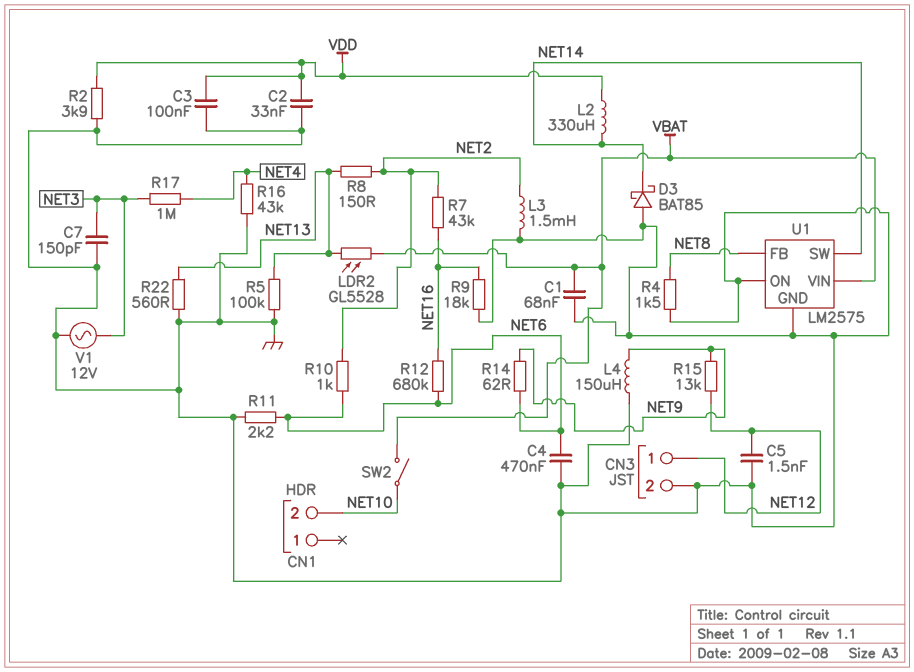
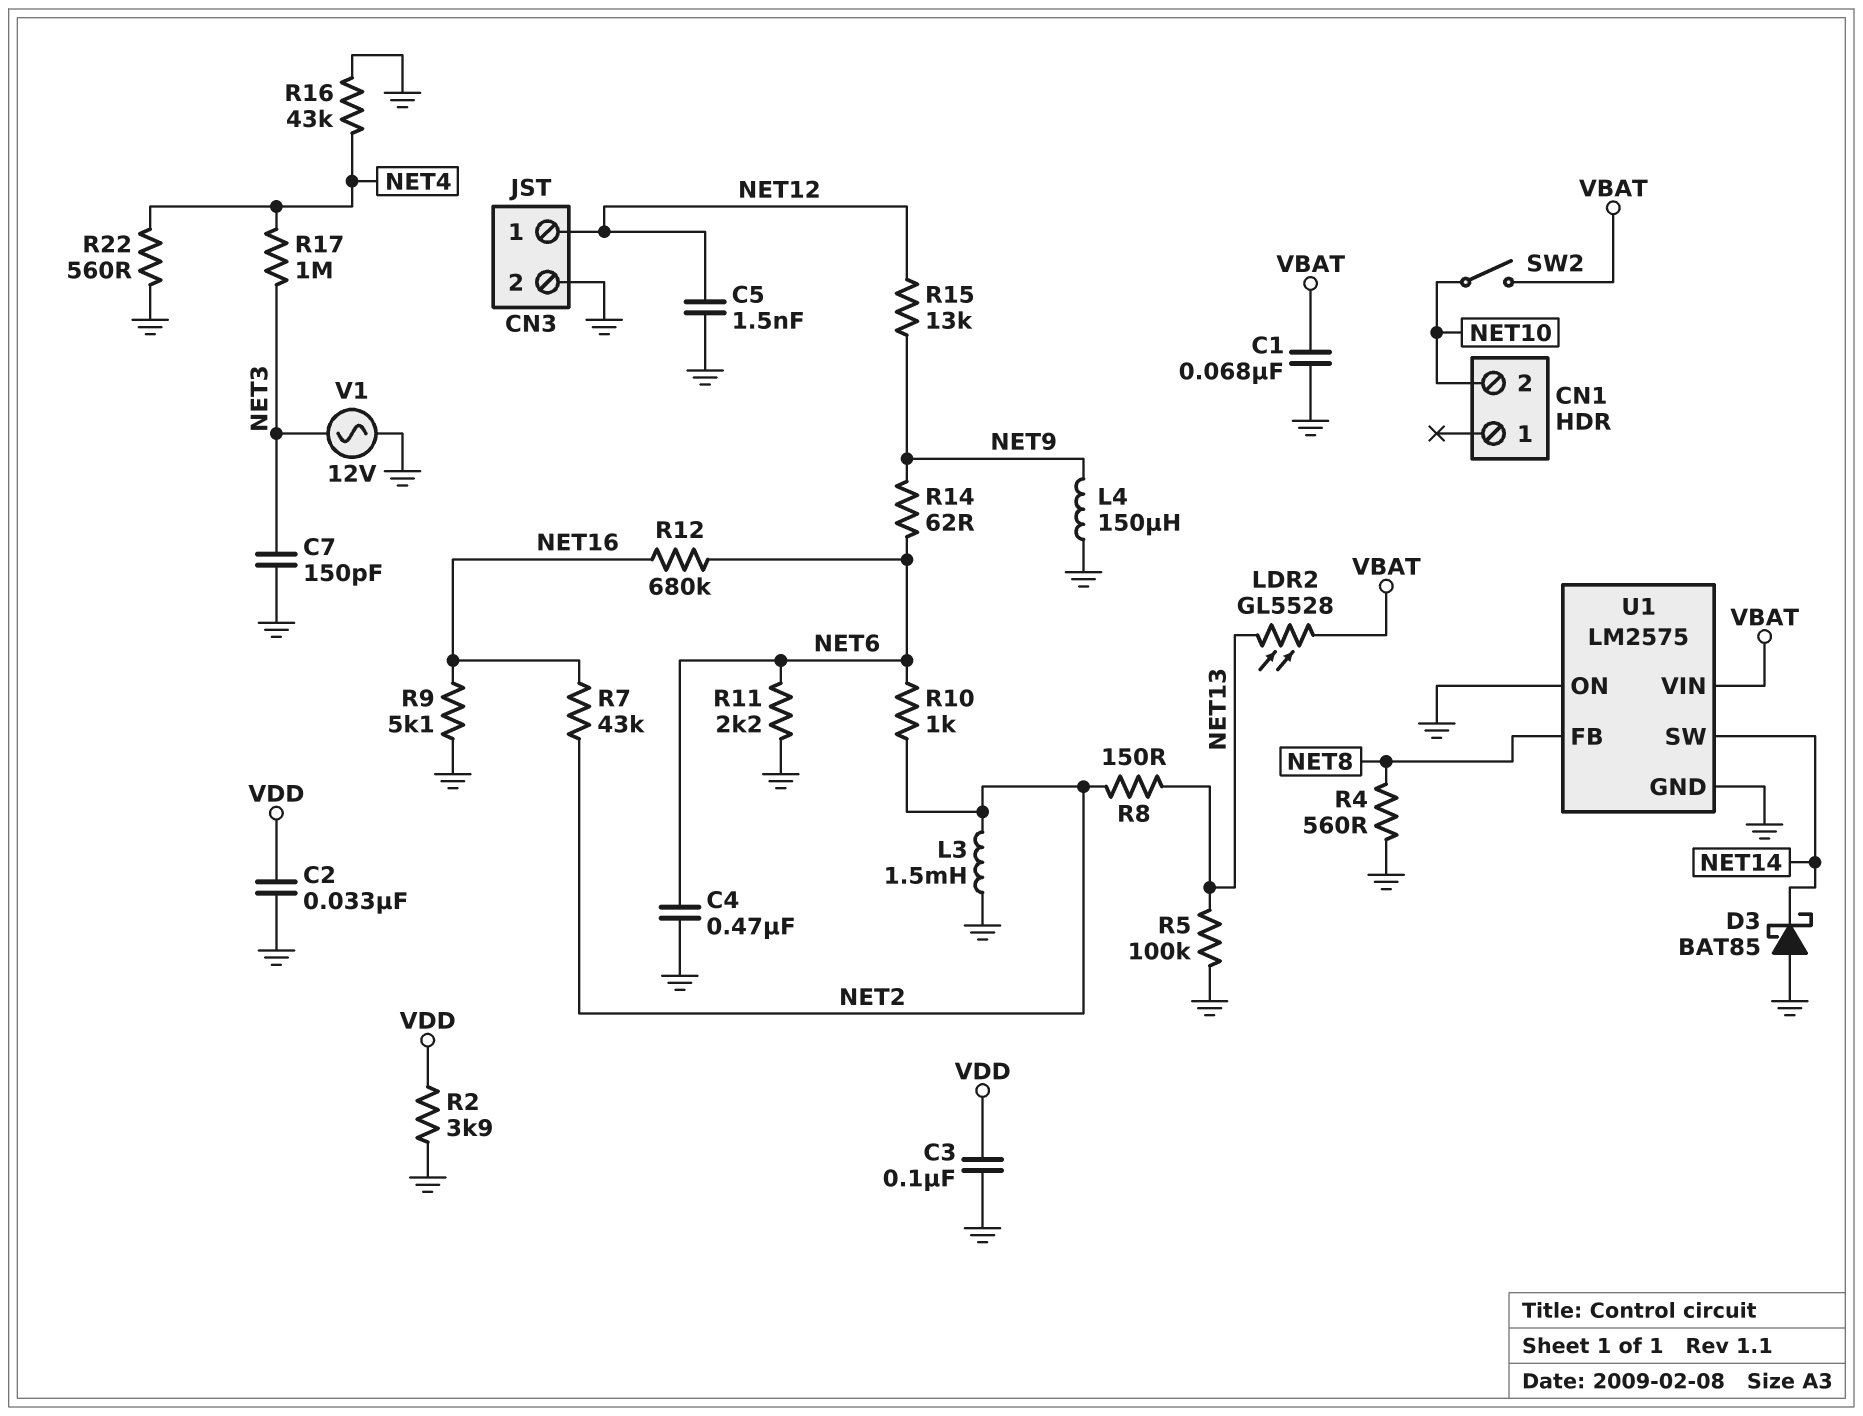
L2: 330uH (NET14, VDD) -> none
R4: 1.5k (GND, NET8) -> 560 (GND, NET8)
R9: 18k (GND, NET16) -> 5.1k (GND, NET16)
R22: 560 (GND, NET13) -> 560 (GND, NET4)

